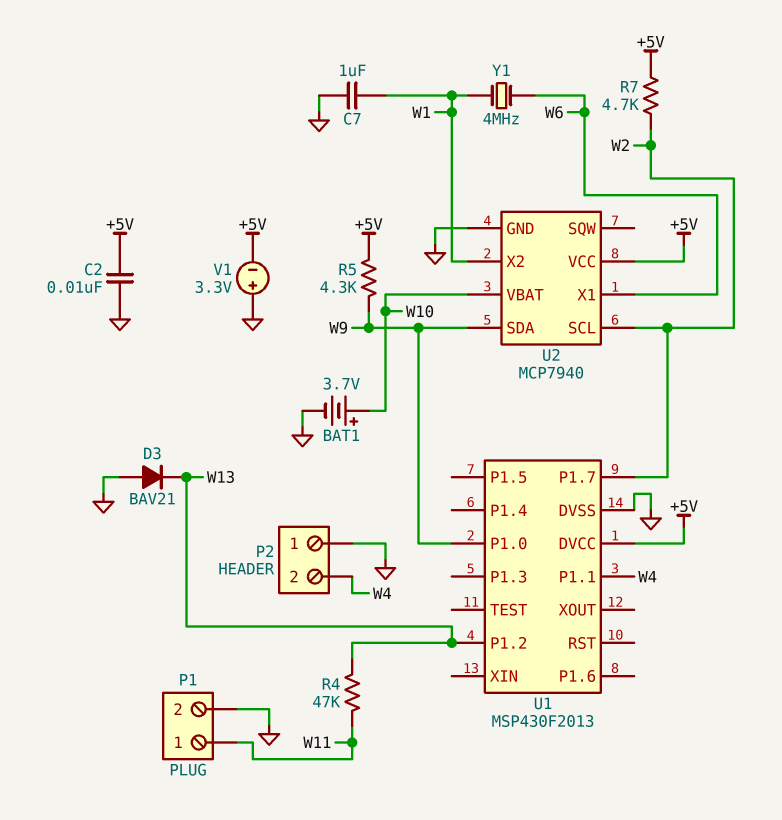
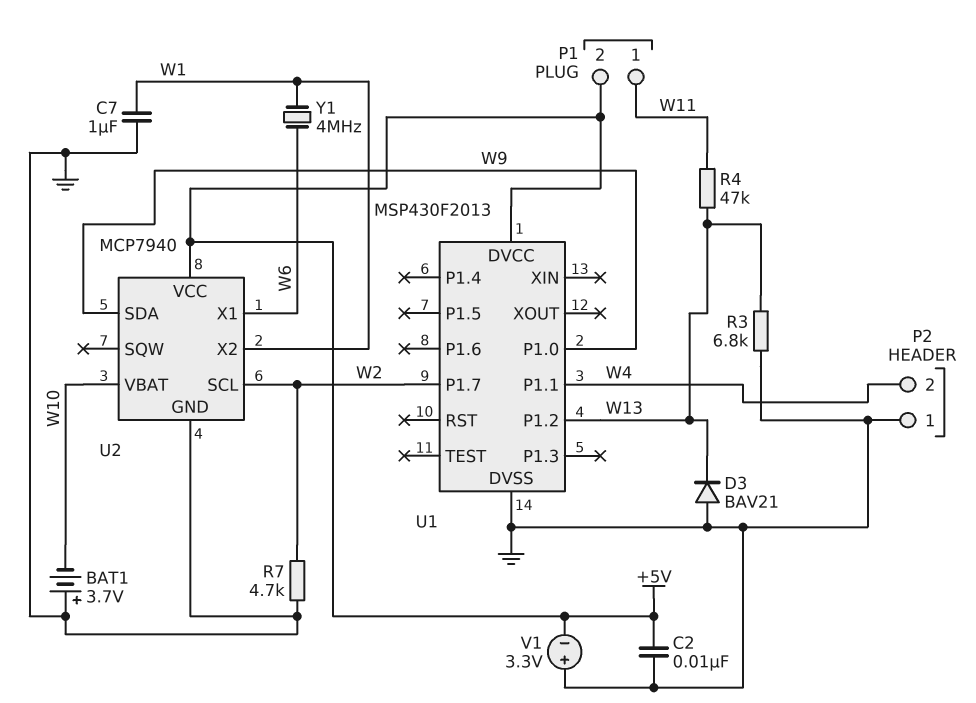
BAT1: 3.7V (plus W10, minus GND) -> 3.7V (plus GND, minus W10)
P1 pin 2: GND -> +5V
R3: none -> 6.8k (GND, W13)
R5: 4.3k (+5V, W9) -> none
R7: 4.7k (+5V, W2) -> 4.7k (GND, W2)

